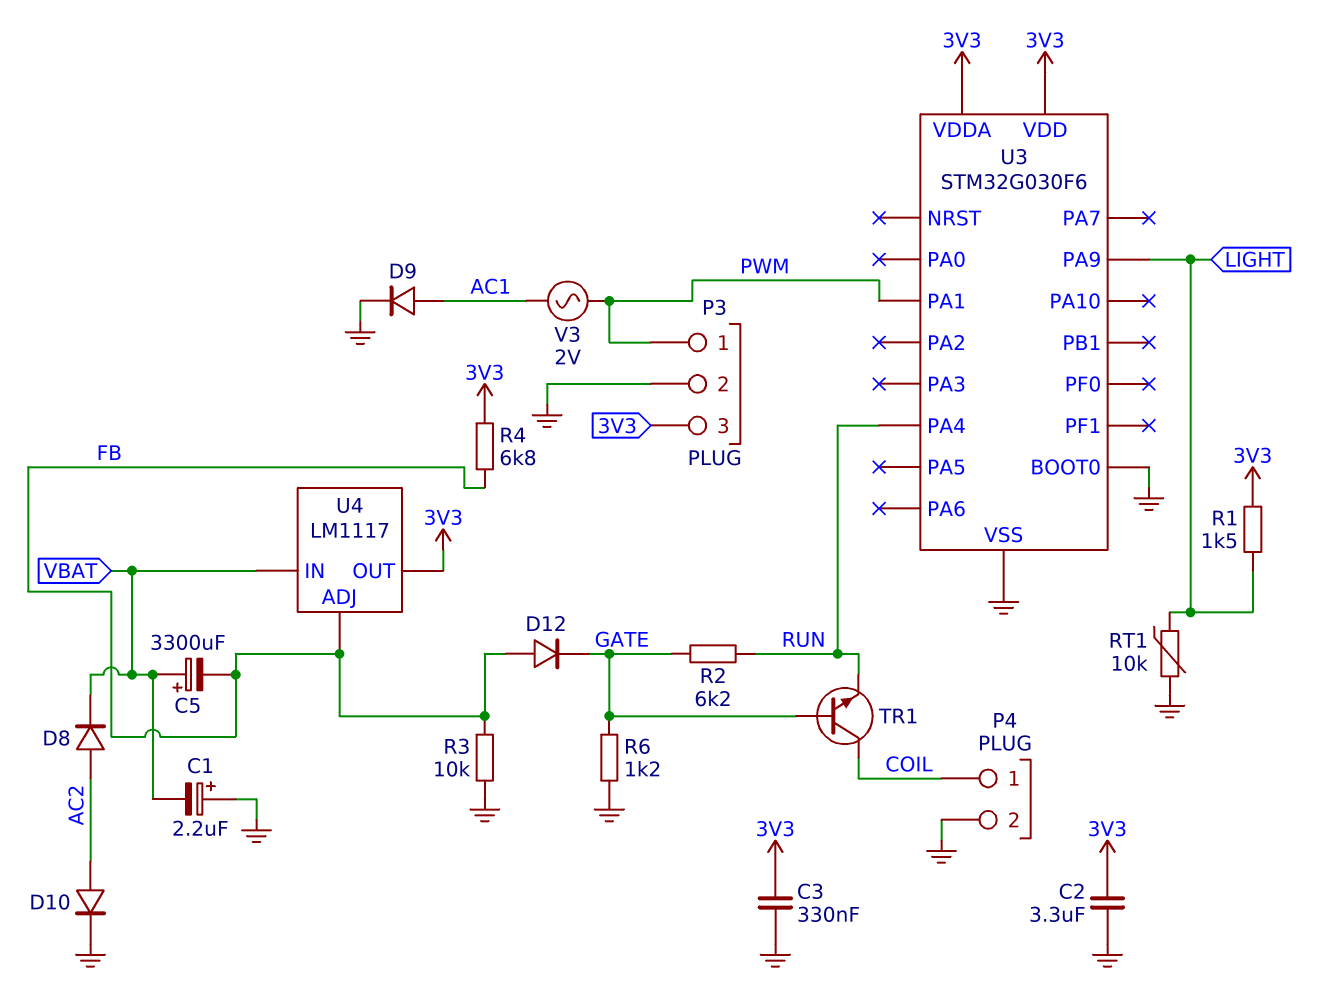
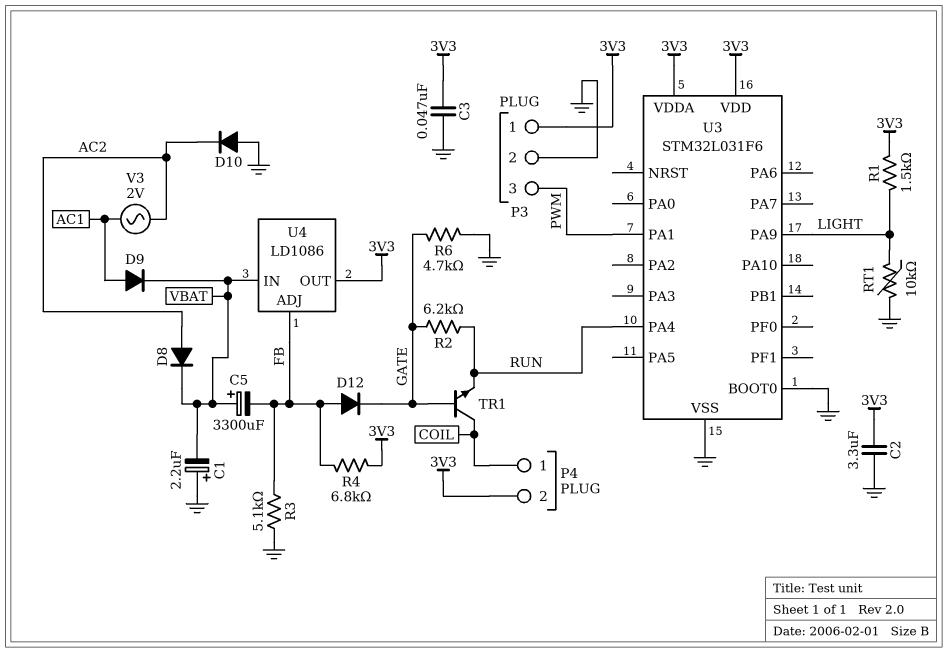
C3: 330nF (3V3, GND) -> 47nF (3V3, GND)
D9: diode (A AC1, K GND) -> diode (A AC1, K VBAT)
D10: diode (A AC2, K GND) -> diode (A GND, K AC2)
P3 pin 1: PWM -> 3V3
P3 pin 3: 3V3 -> PWM
P4 pin 2: GND -> 3V3
R3: 10k (FB, GND) -> 5.1k (FB, GND)
R6: 1.2k (GATE, GND) -> 4.7k (GATE, GND)
U3: STM32G030F6 -> STM32L031F6
U4: LM1117 -> LD1086
V3: AC 2V (AC1, PWM) -> AC 2V (AC1, AC2)

